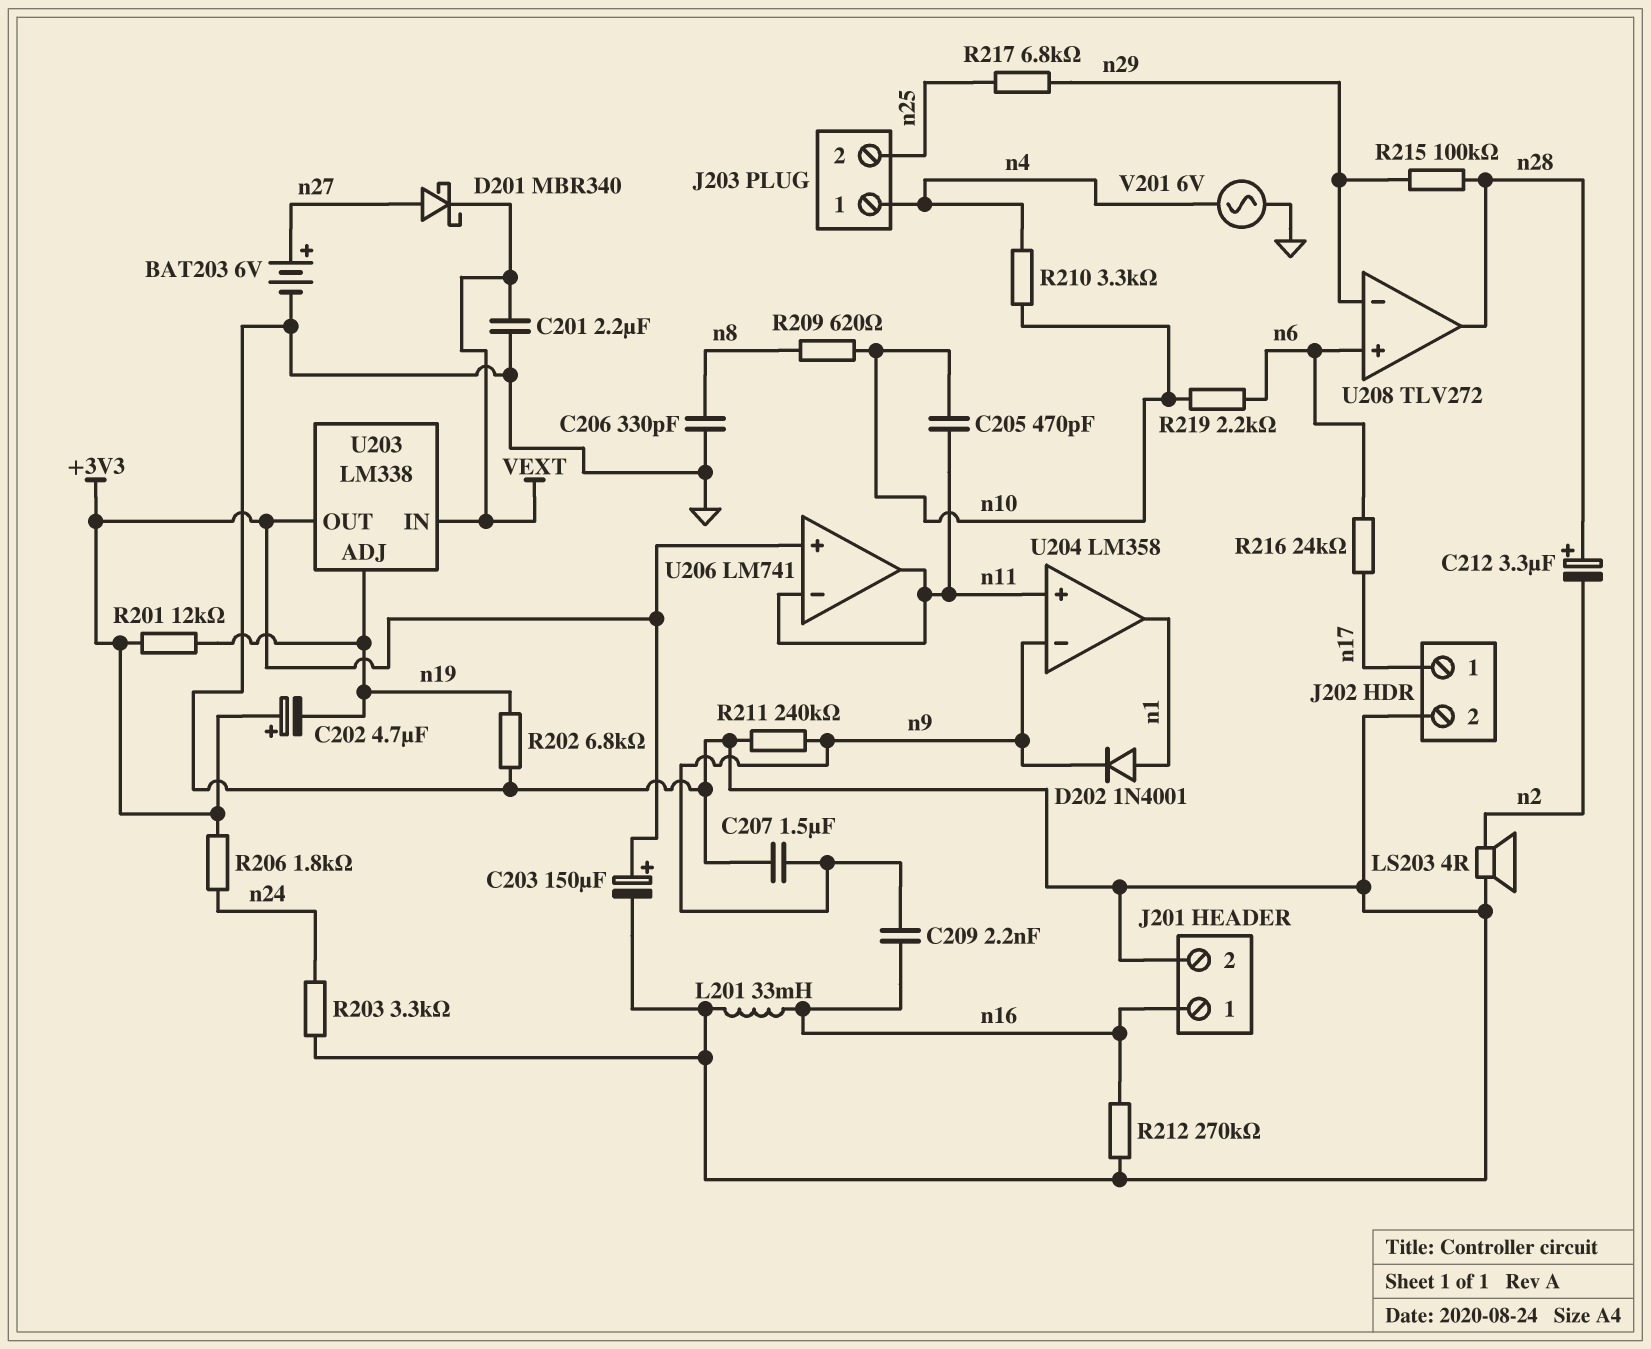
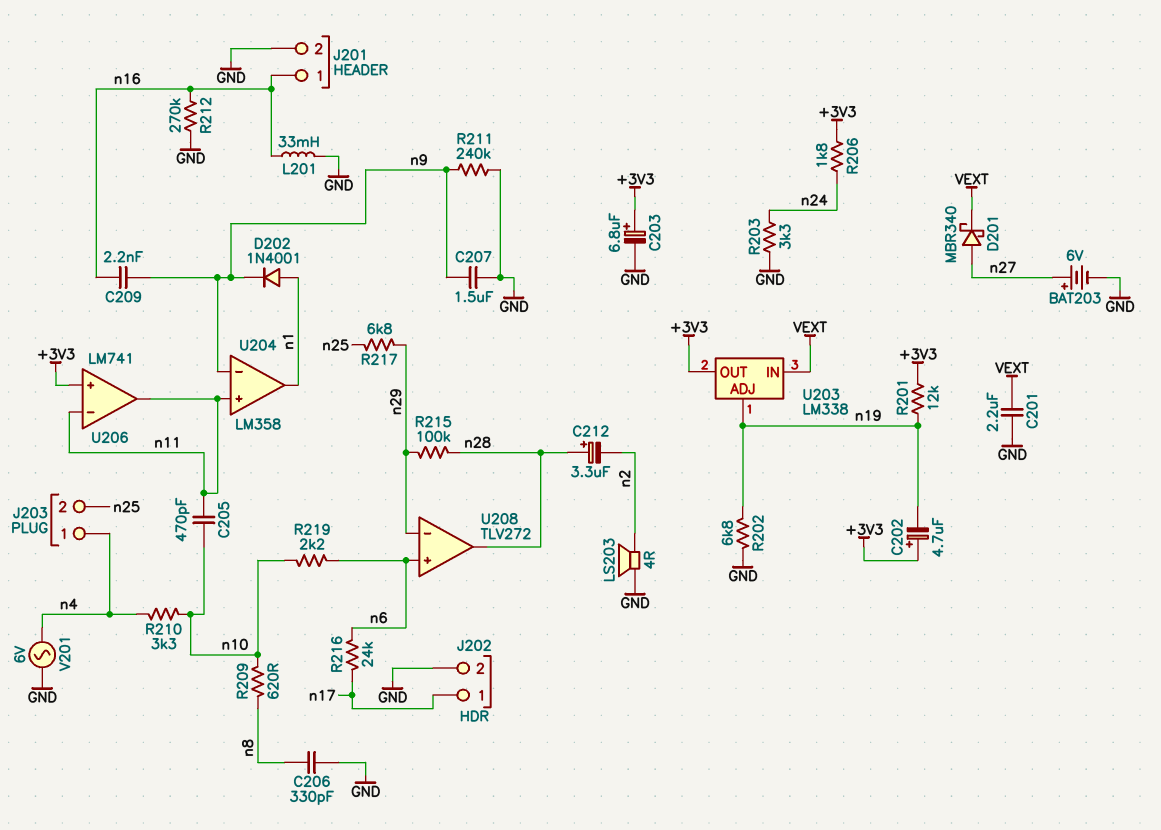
C203: 150uF (plus +3V3, minus GND) -> 6.8uF (plus +3V3, minus GND)

